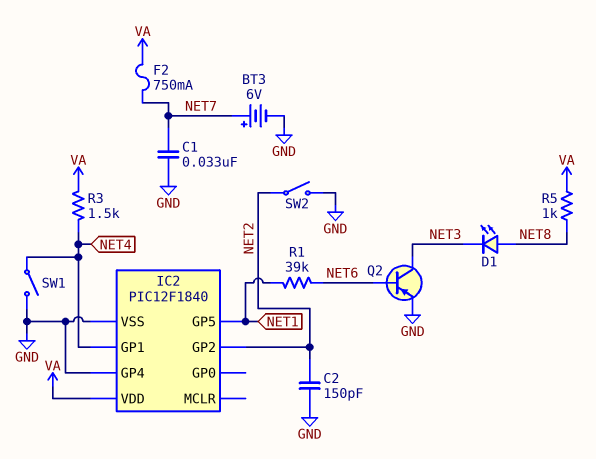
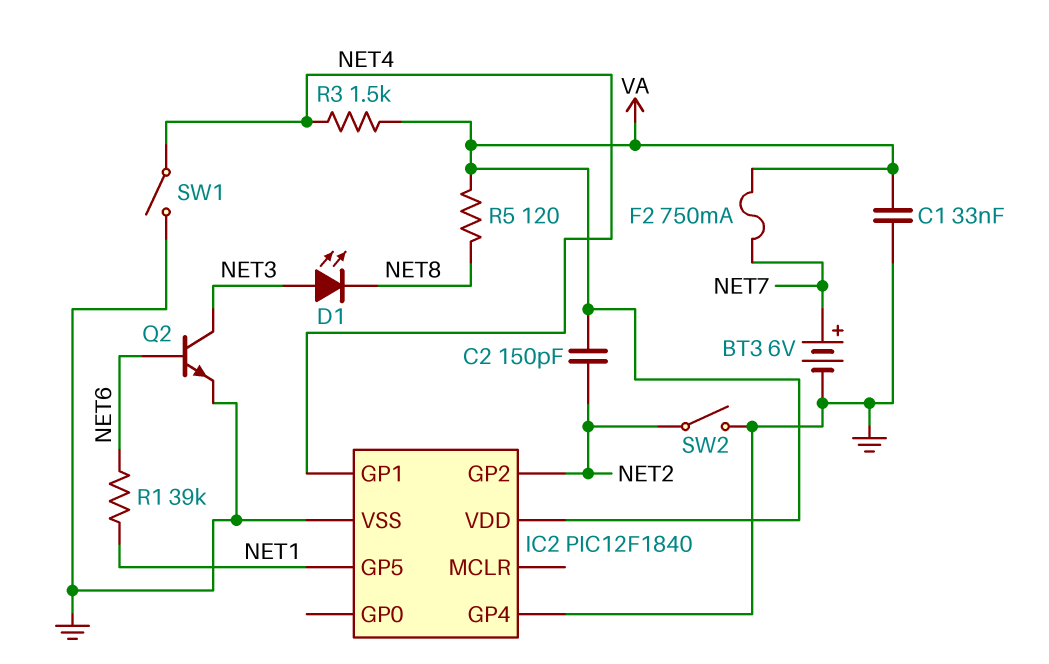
C1: 33nF (GND, NET7) -> 33nF (GND, VA)
C2: 150pF (GND, NET2) -> 150pF (NET2, VA)
D1: LED (A NET8, K NET3) -> LED (A NET3, K NET8)
Q2: PNP (B NET6, C NET3, E GND) -> NPN (B NET6, C NET3, E GND)
R5: 1k (NET8, VA) -> 120 (NET8, VA)

